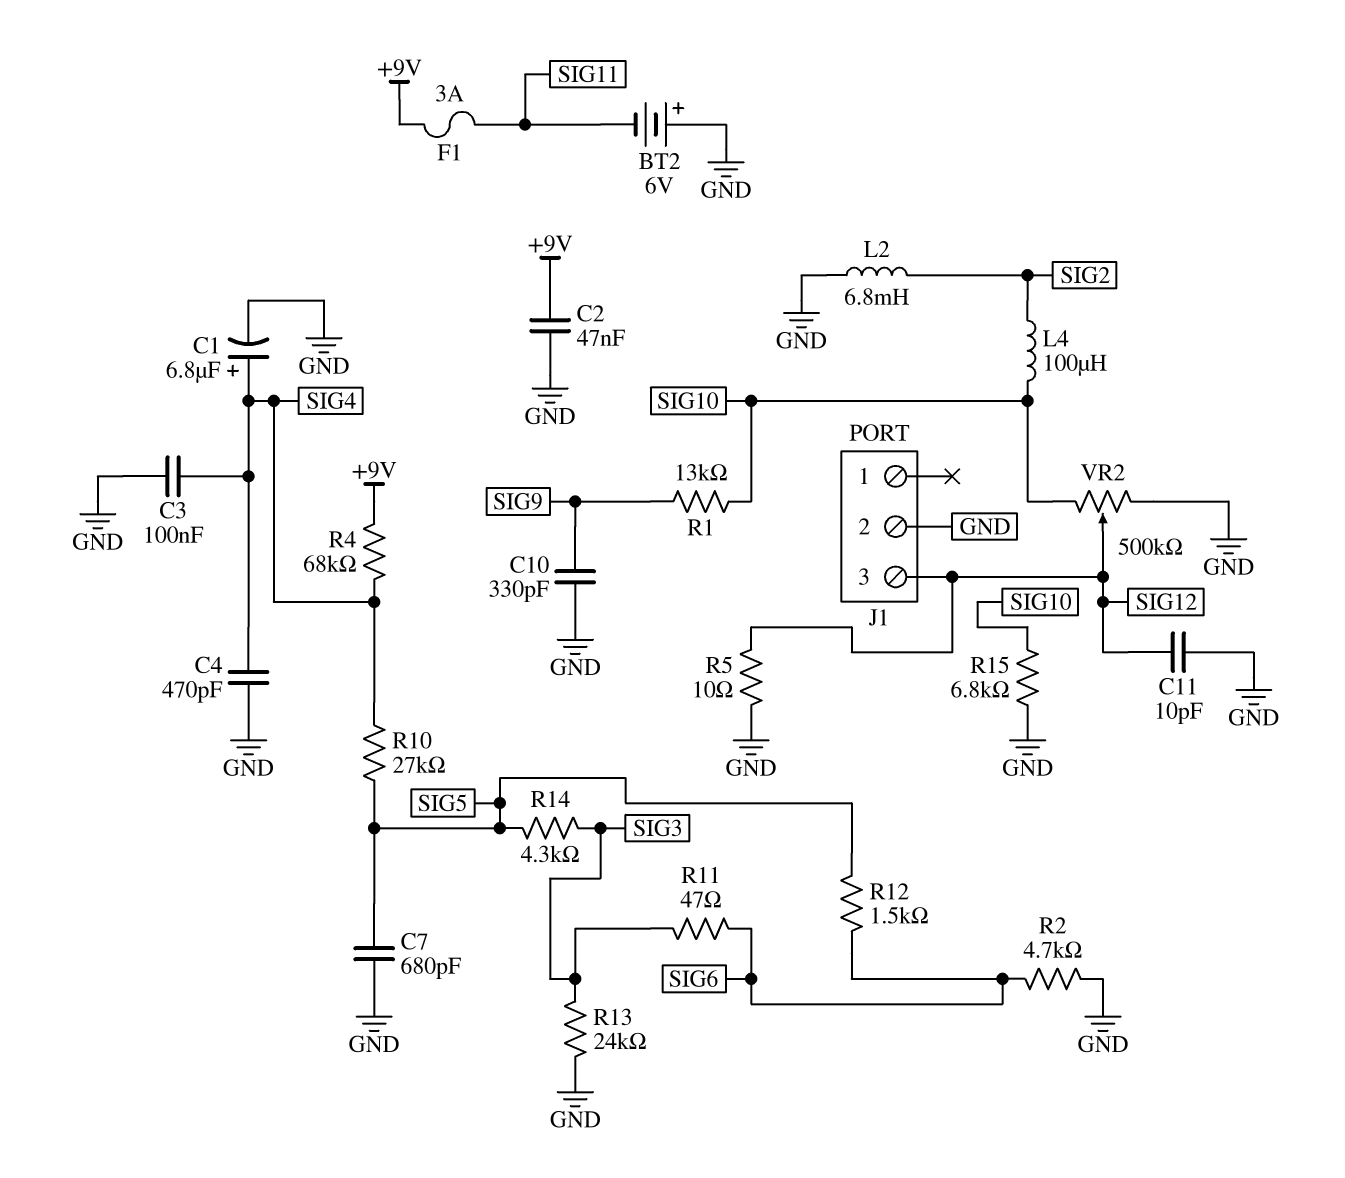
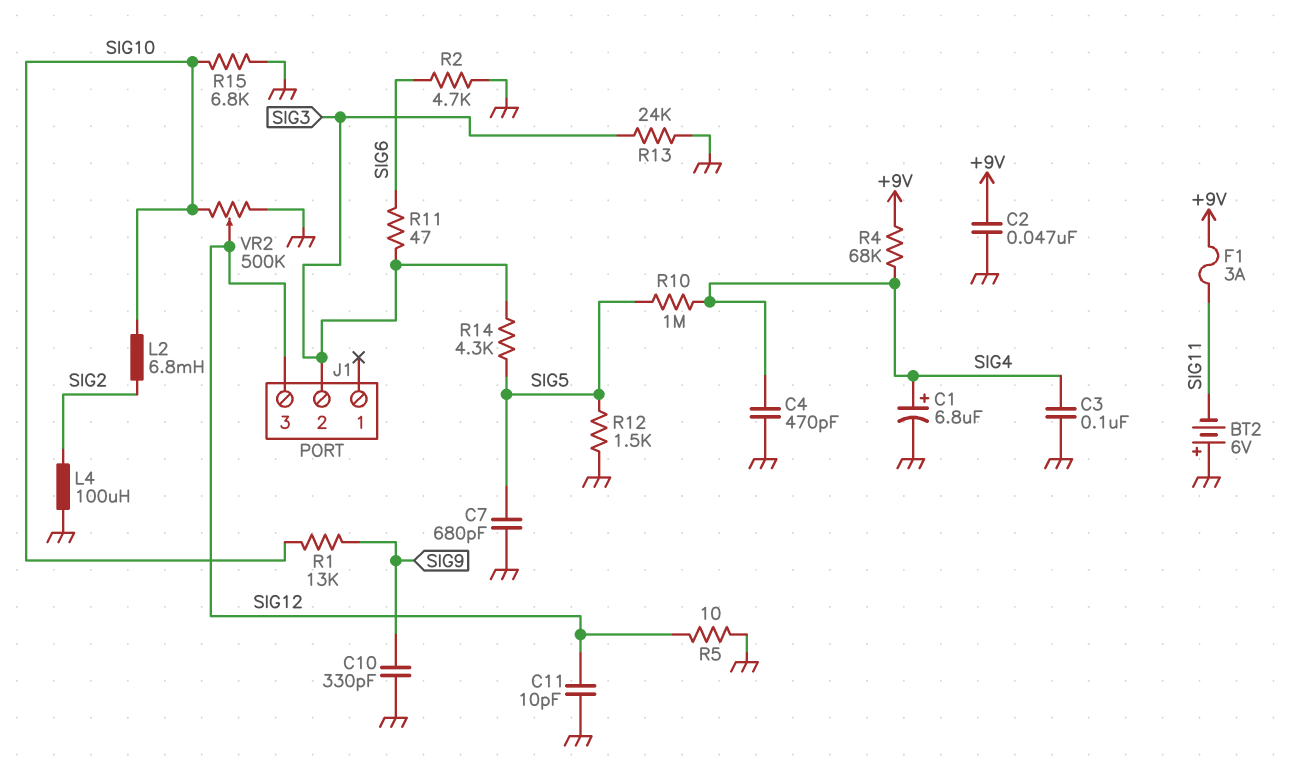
J1 pin 2: GND -> SIG3
L2: 6.8mH (GND, SIG2) -> 6.8mH (SIG2, SIG10)
L4: 100uH (SIG2, SIG10) -> 100uH (GND, SIG2)
R10: 27k (SIG4, SIG5) -> 1M (SIG4, SIG5)
R12: 1.5k (SIG5, SIG6) -> 1.5k (GND, SIG5)

